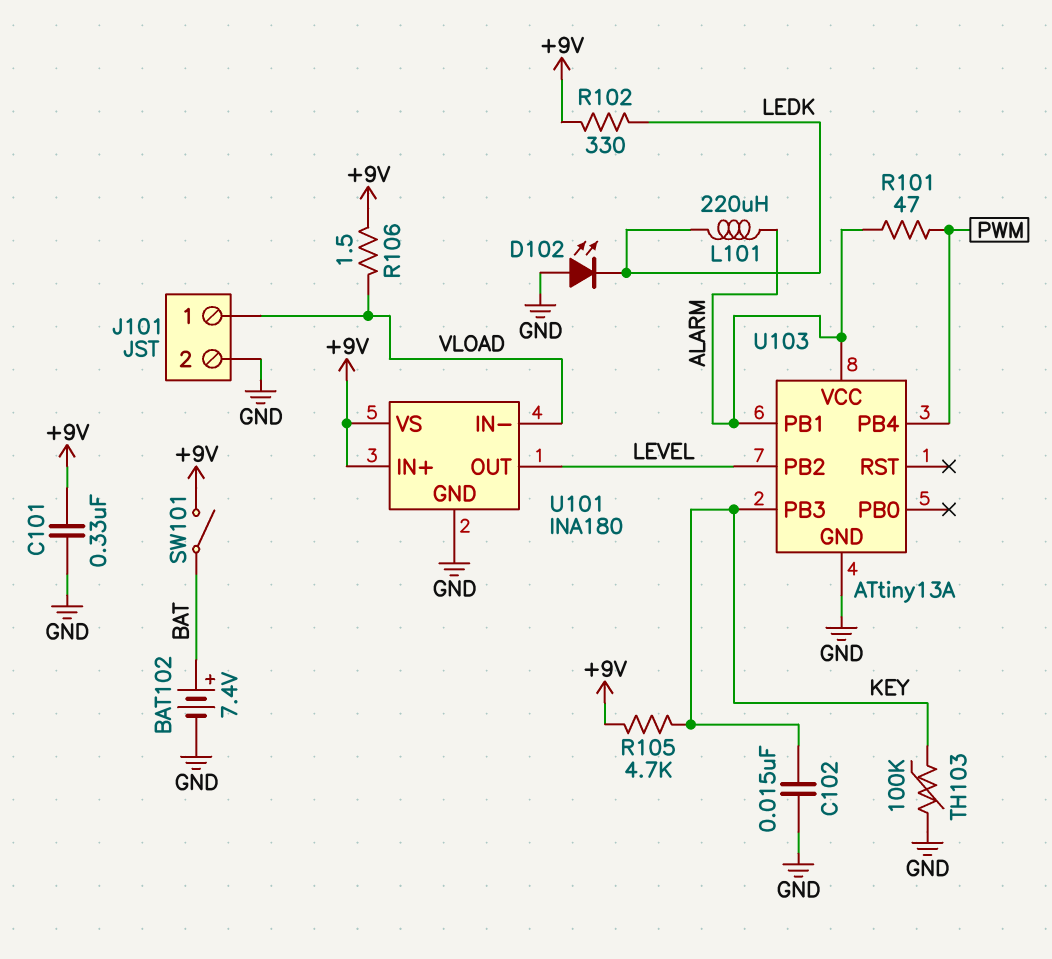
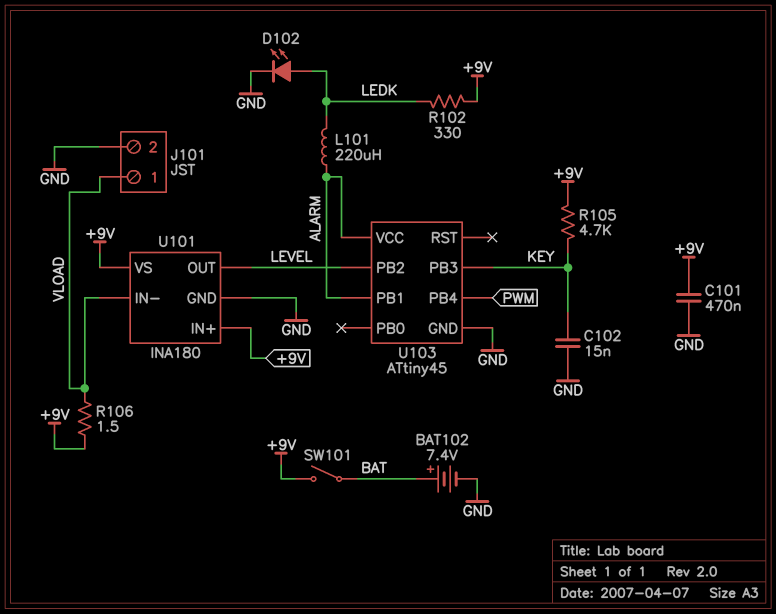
C101: 330nF (+9V, GND) -> 470nF (+9V, GND)
D102: LED (A GND, K LEDK) -> LED (A LEDK, K GND)
R101: 47 (ALARM, PWM) -> none
TH103: 100k (GND, KEY) -> none
U103: ATtiny13A -> ATtiny45

